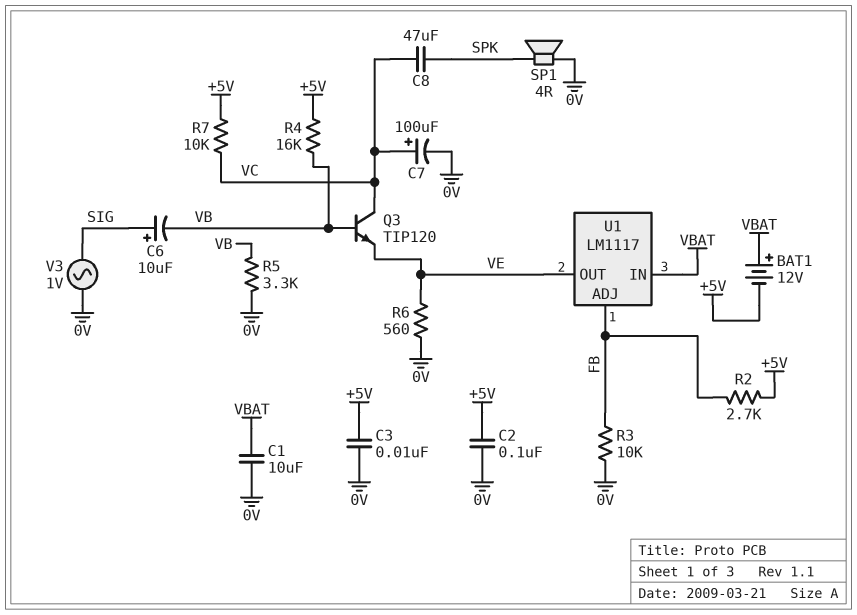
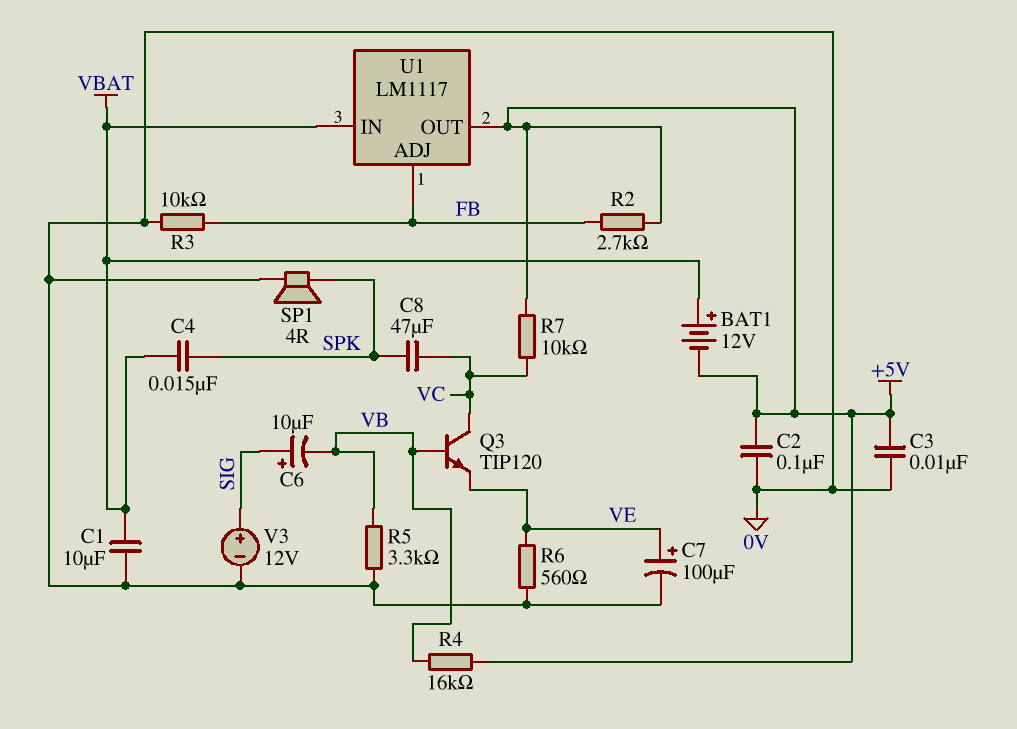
C4: none -> 15nF (SPK, VBAT)
C7: 100uF (plus VC, minus 0V) -> 100uF (plus VE, minus 0V)
U1 pin OUT: VE -> +5V
V3: AC 1V (0V, SIG) -> 12V (plus SIG, minus 0V)

